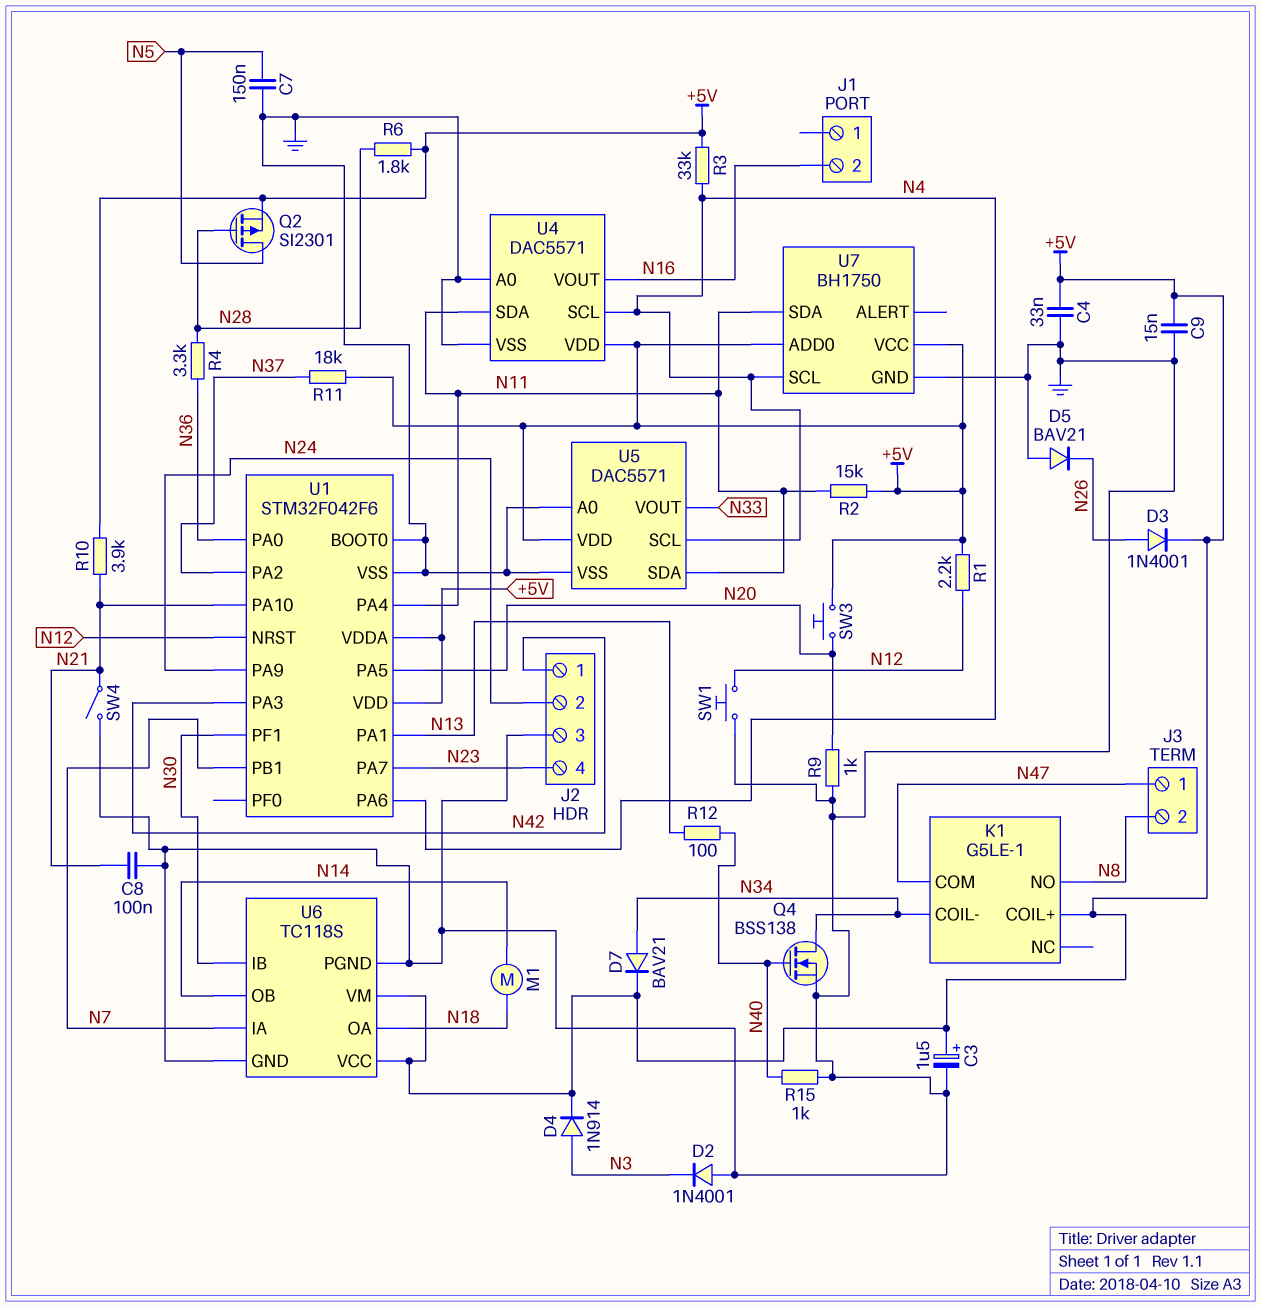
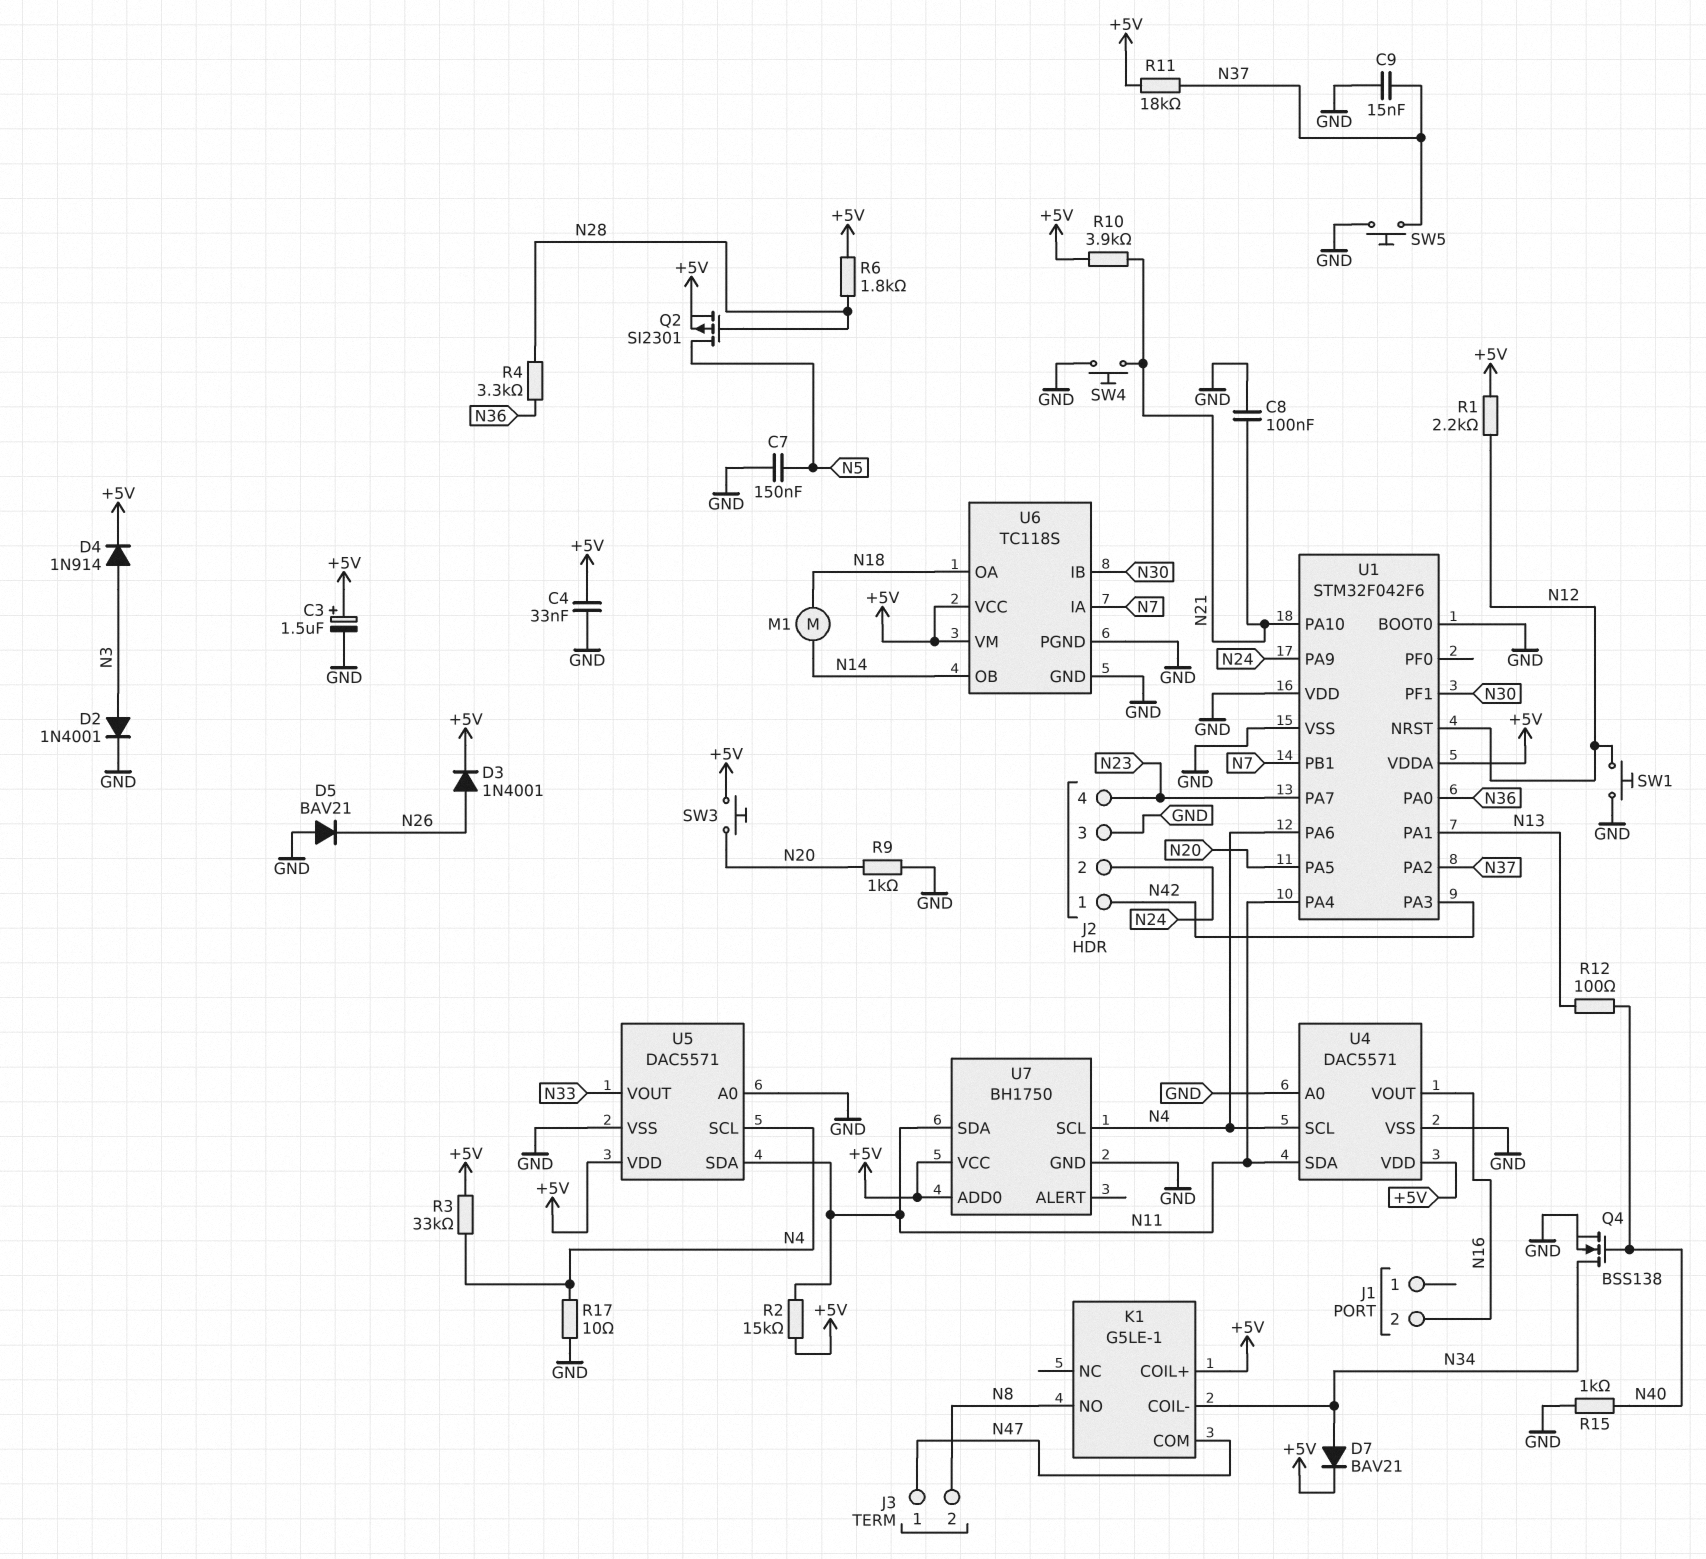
C9: 15nF (+5V, GND) -> 15nF (GND, N37)
D2: diode 1N4001 (A GND, K N3) -> diode 1N4001 (A N3, K GND)
R17: none -> 10 (GND, N4)
SW4: switch (GND, N21) -> button (GND, N21)
SW5: none -> button (GND, N37)
U1 pin VDD: +5V -> GND

